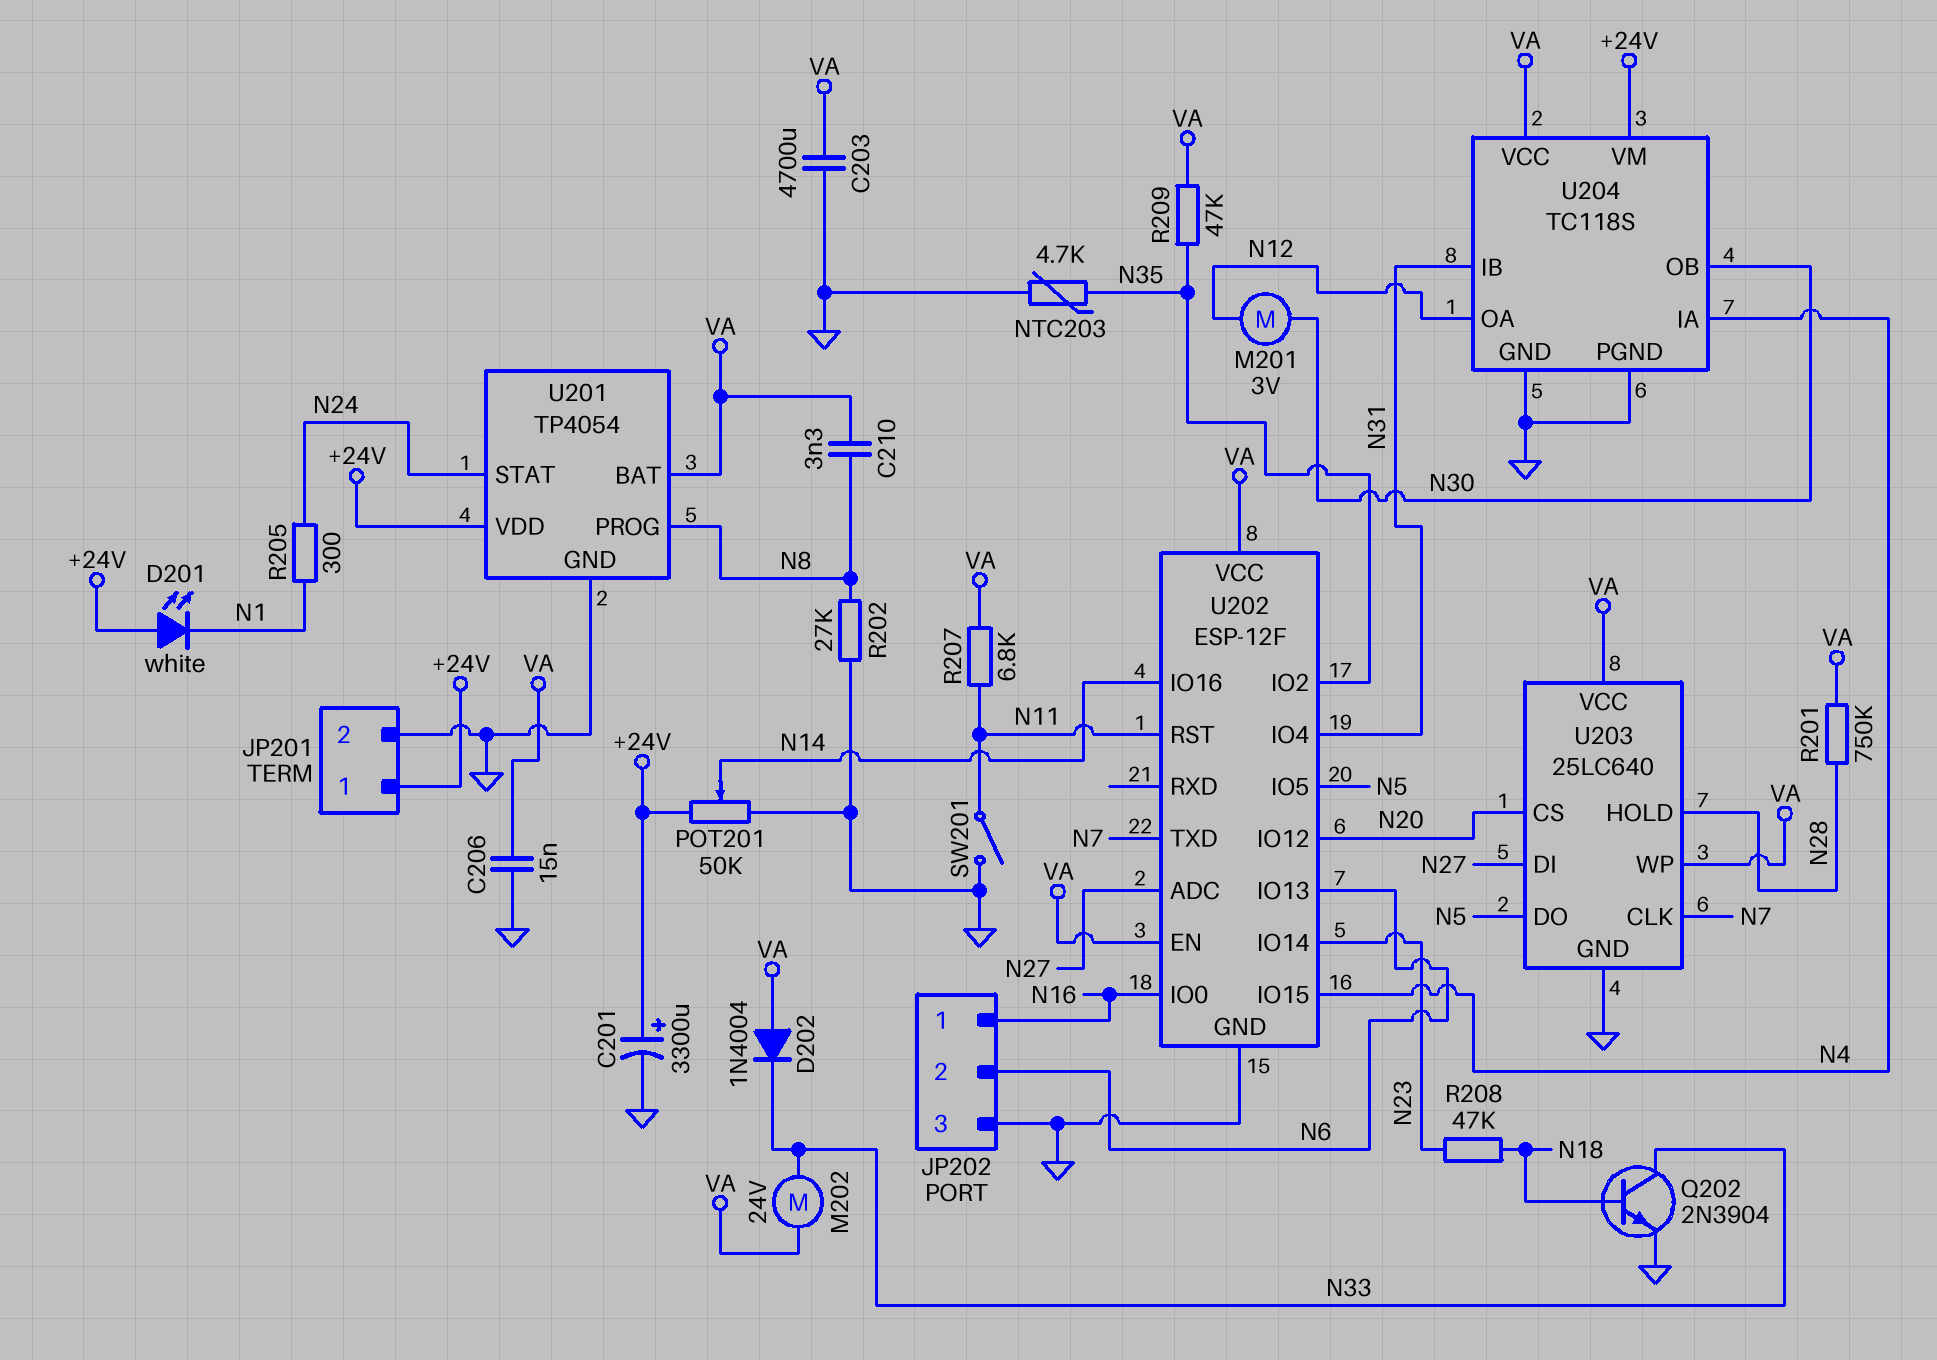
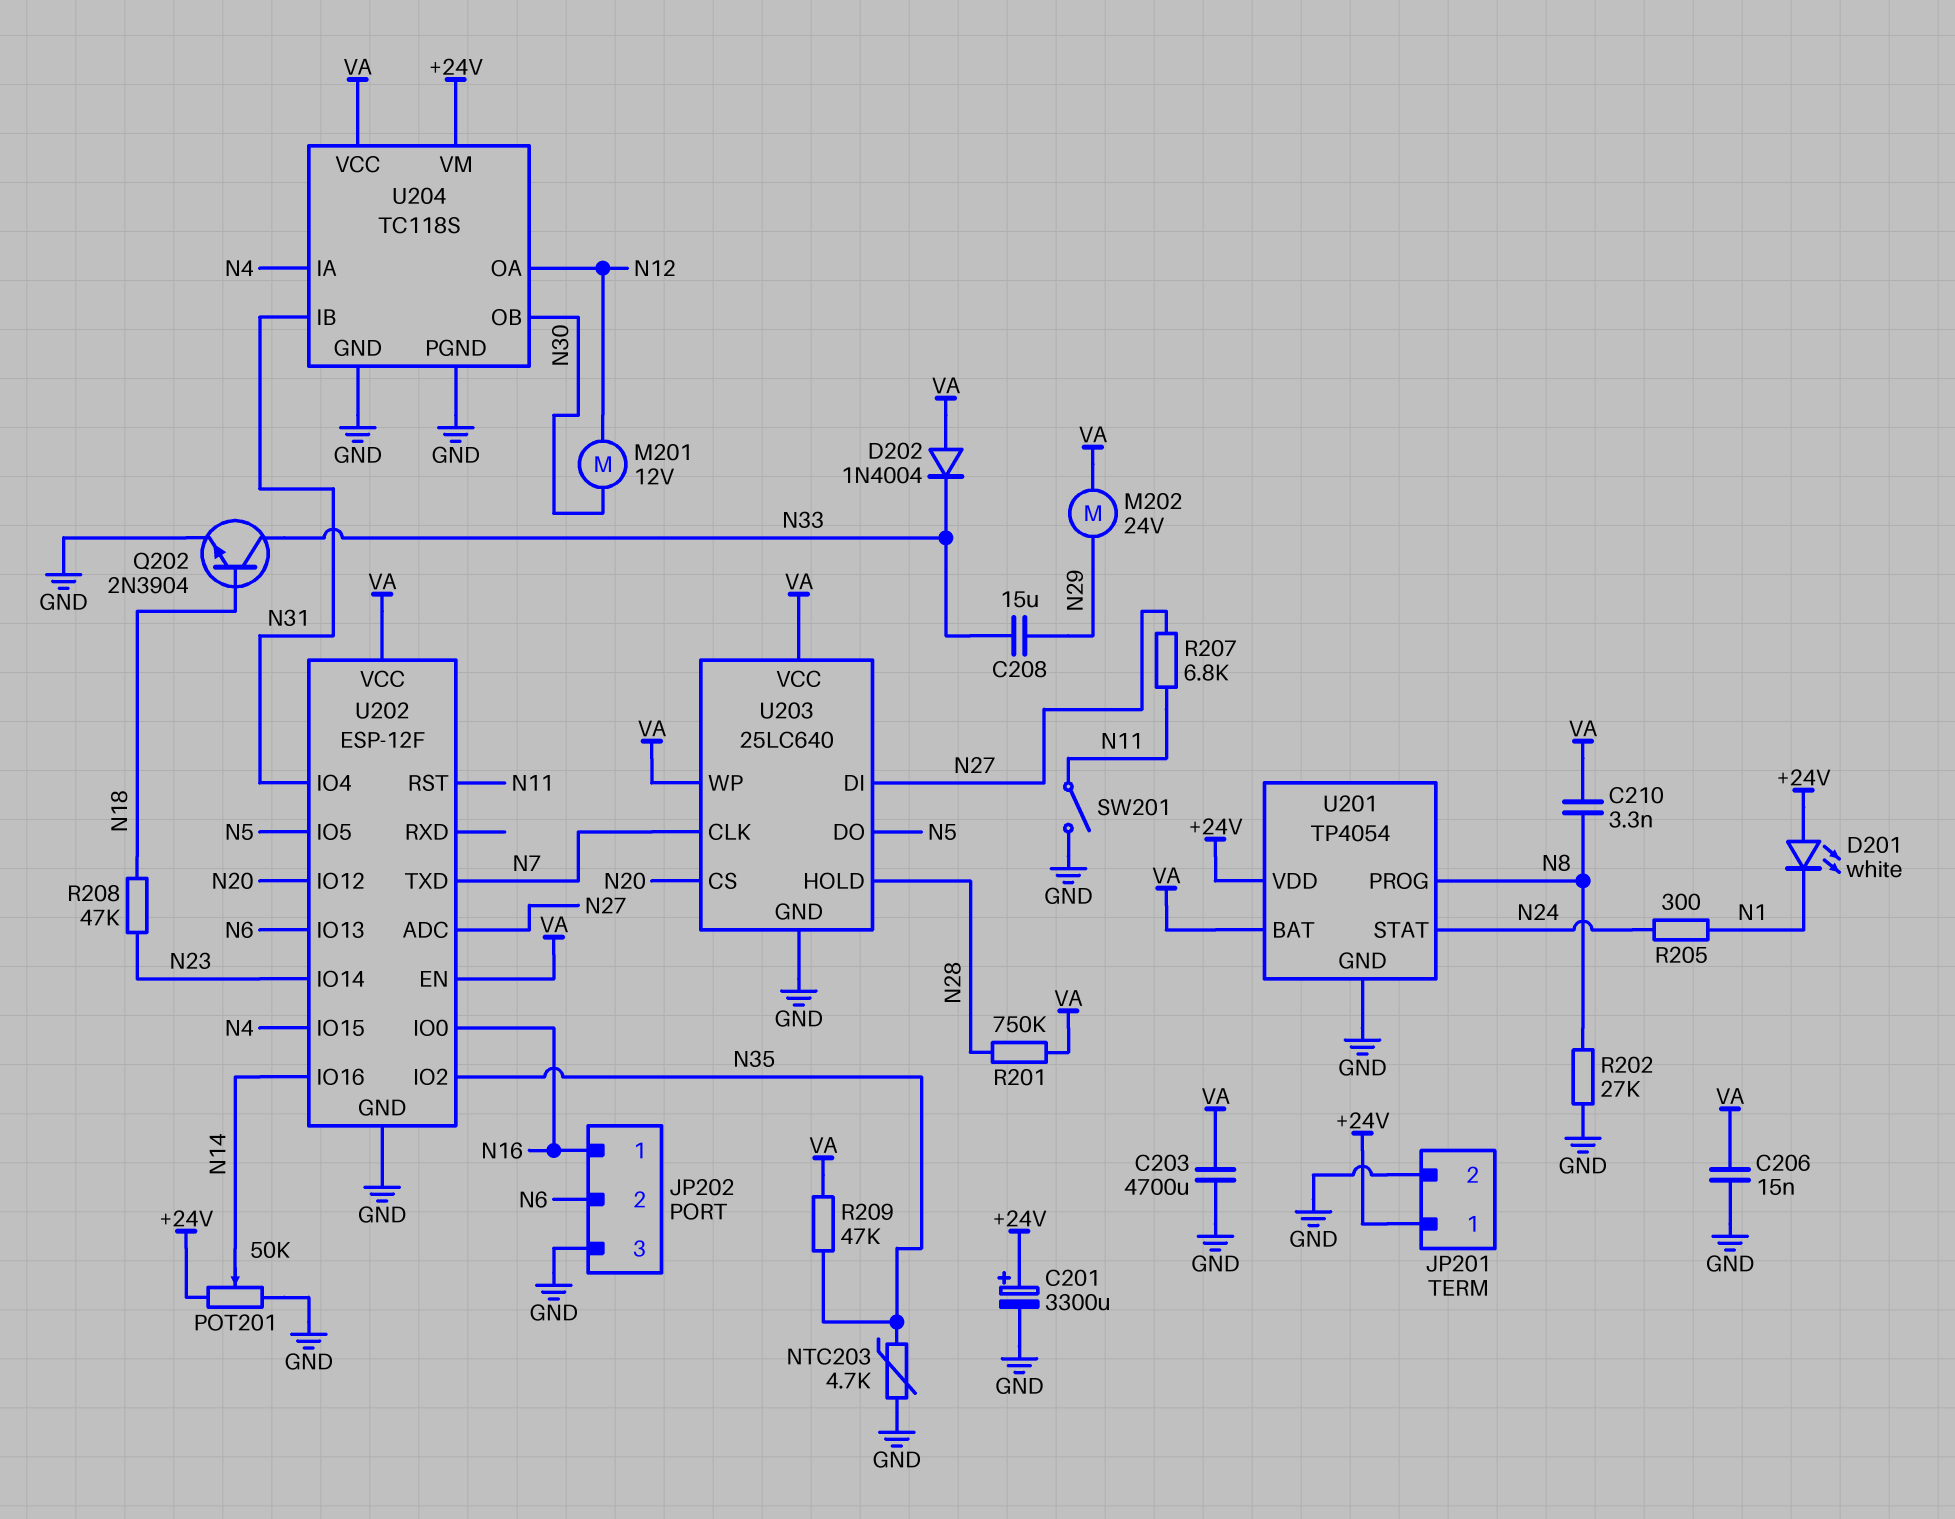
C208: none -> 15uF (N29, N33)
M201: motor 3V (N12, N30) -> motor 12V (N12, N30)
M202: motor 24V (N33, VA) -> motor 24V (N29, VA)
R207: 6.8k (N11, VA) -> 6.8k (N11, N27)

